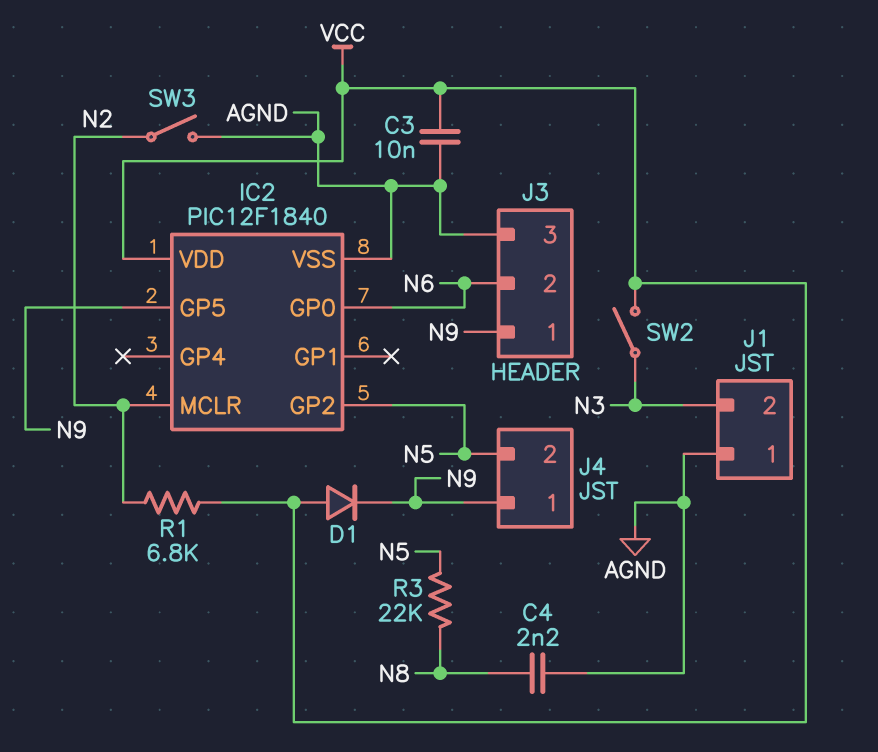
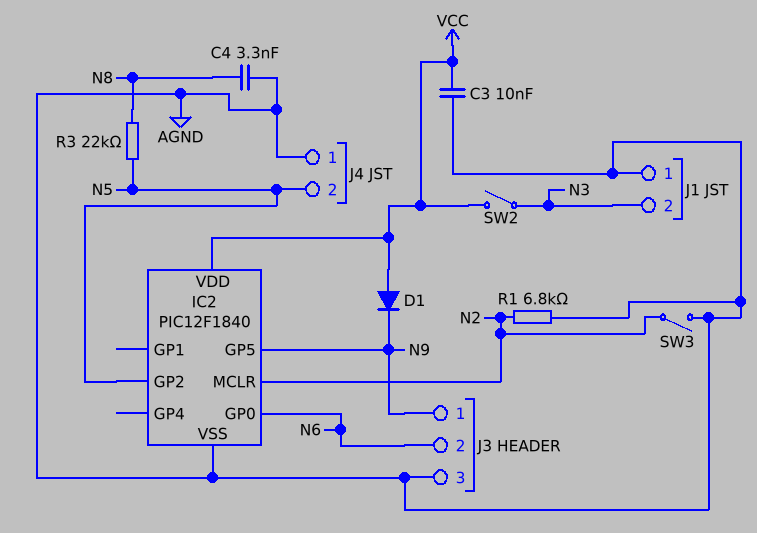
C4: 2.2nF (AGND, N8) -> 3.3nF (AGND, N8)
J4 pin 1: N9 -> AGND
R1: 6.8k (N2, VCC) -> 6.8k (AGND, N2)

